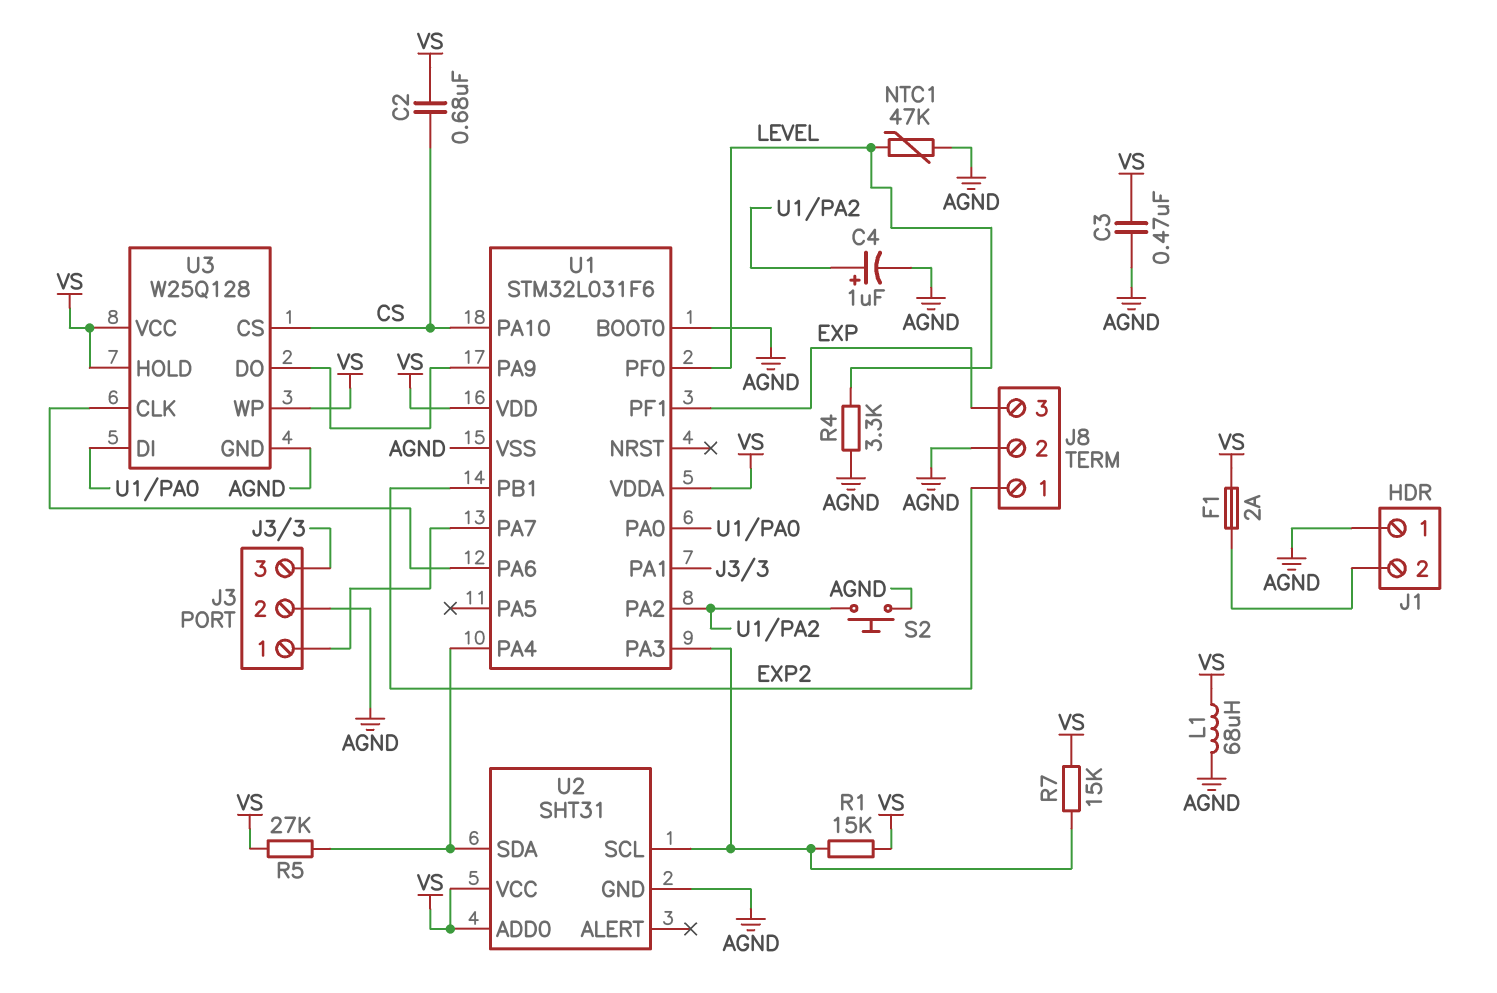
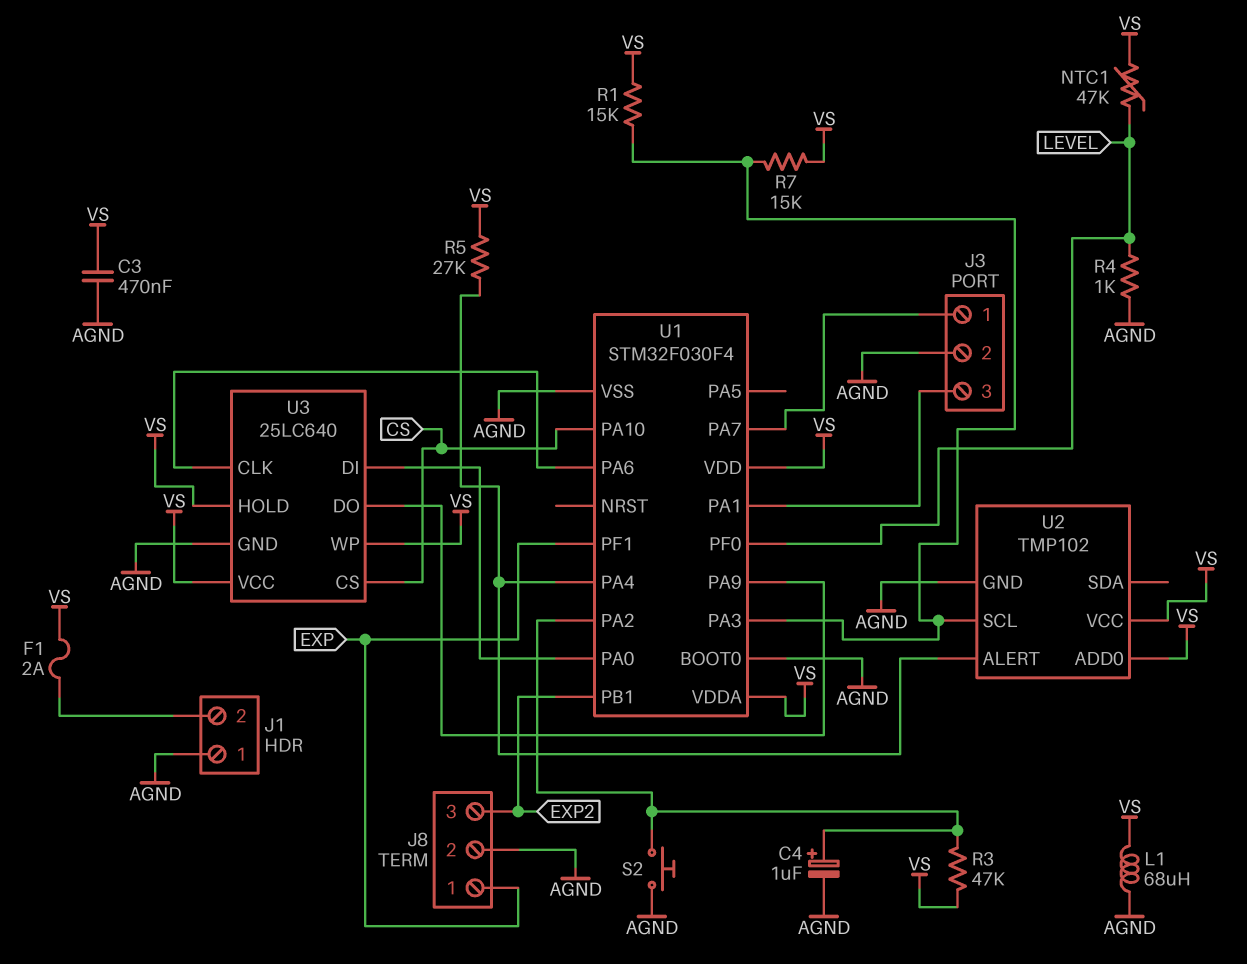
C2: 680nF (CS, VS) -> none
J8 pin 1: EXP2 -> EXP
J8 pin 3: EXP -> EXP2
NTC1: 47k (AGND, LEVEL) -> 47k (LEVEL, VS)
R3: none -> 47k (U1/PA2, VS)
R4: 3.3k (AGND, LEVEL) -> 1k (AGND, LEVEL)
U1: STM32L031F6 -> STM32F030F4
U2: SHT31 -> TMP102
U2 pin ALERT: none -> U1/PA4
U2 pin SDA: U1/PA4 -> none
U3: W25Q128 -> 25LC640

